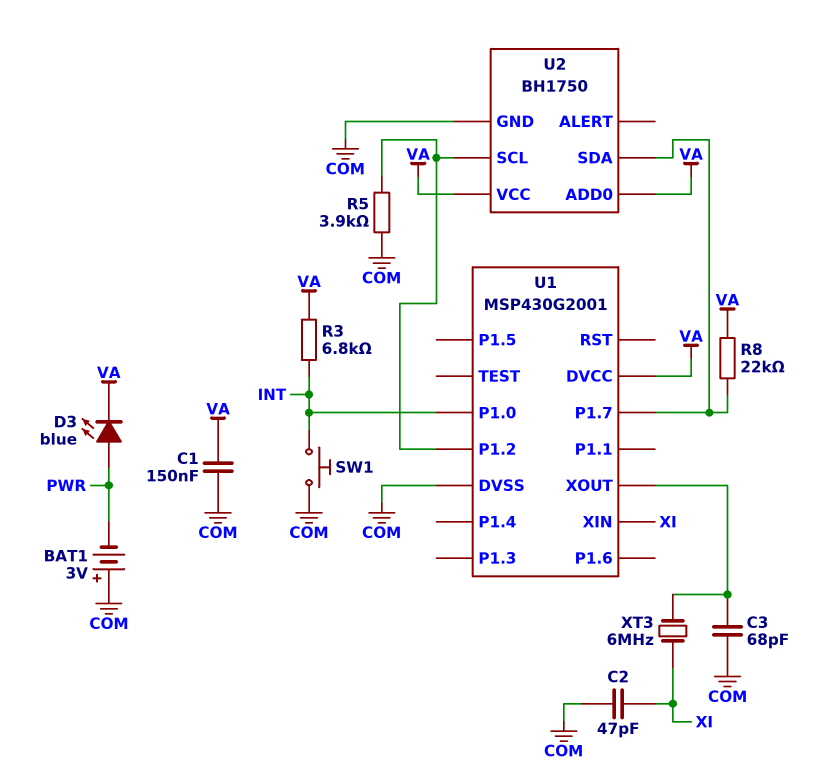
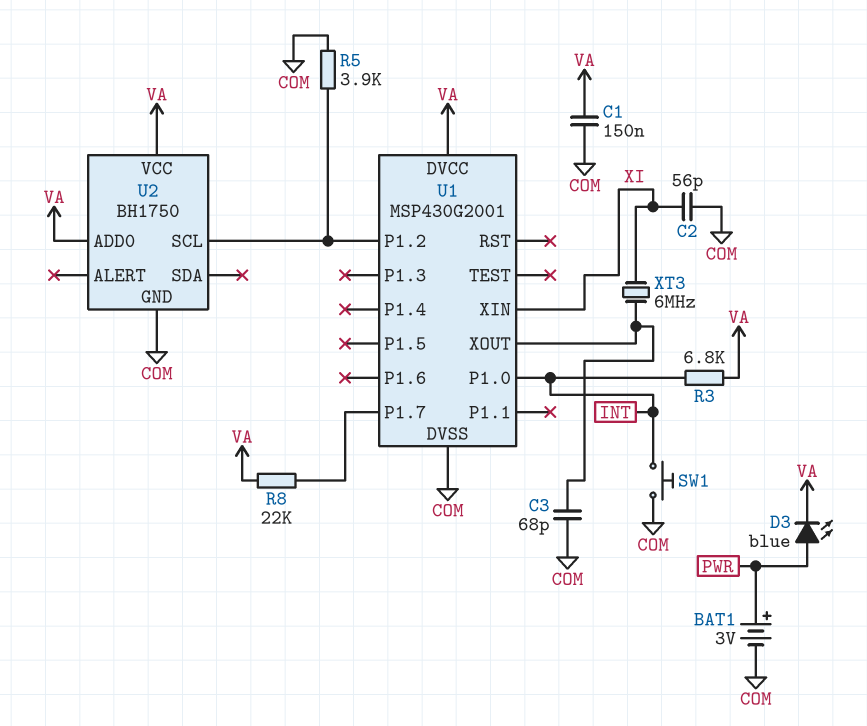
BAT1: 3V (plus COM, minus PWR) -> 3V (plus PWR, minus COM)
C2: 47pF (COM, XI) -> 56pF (COM, XI)
U2 pin SDA: U1/P1.7 -> none

